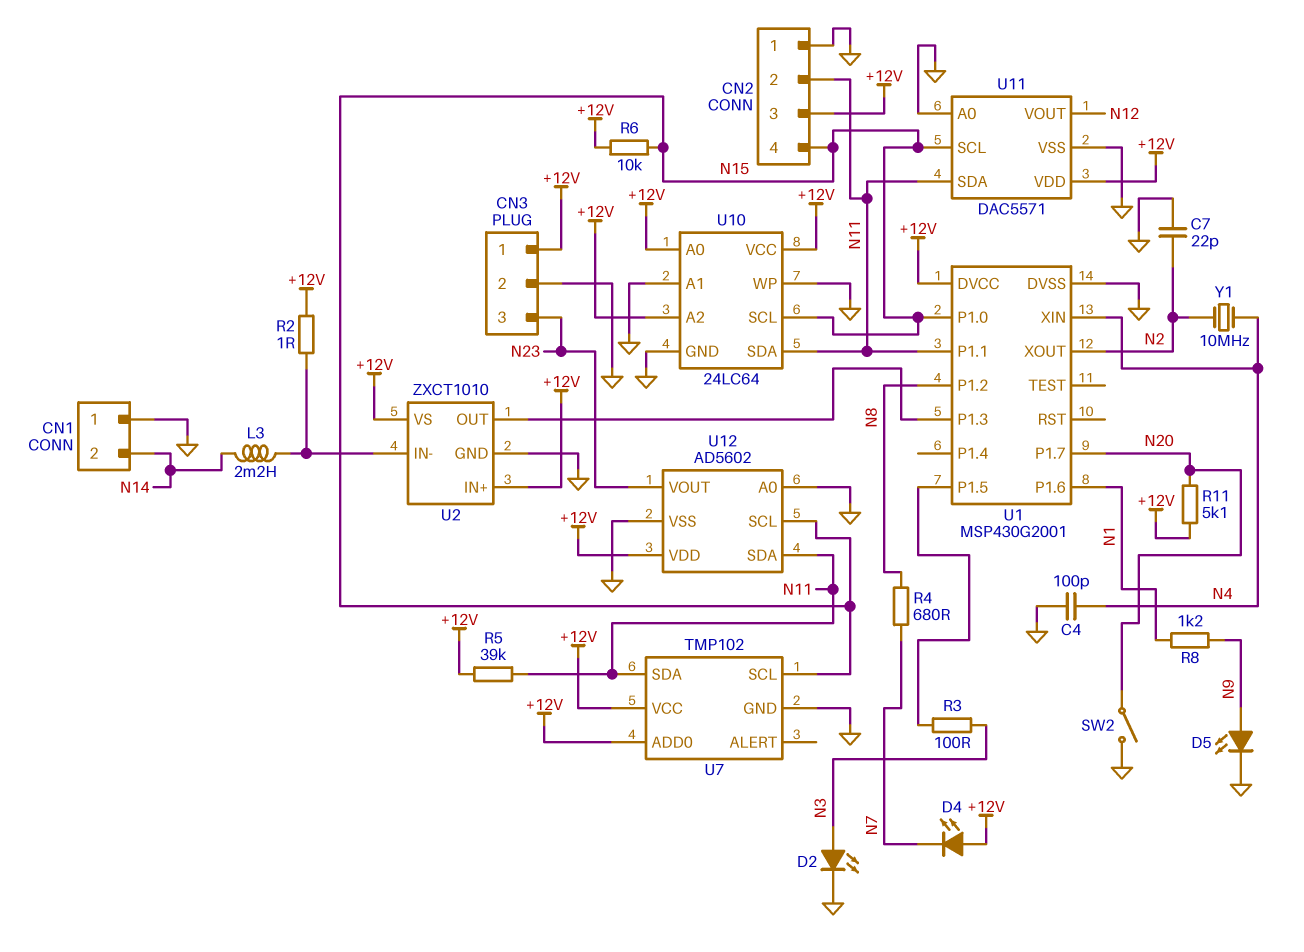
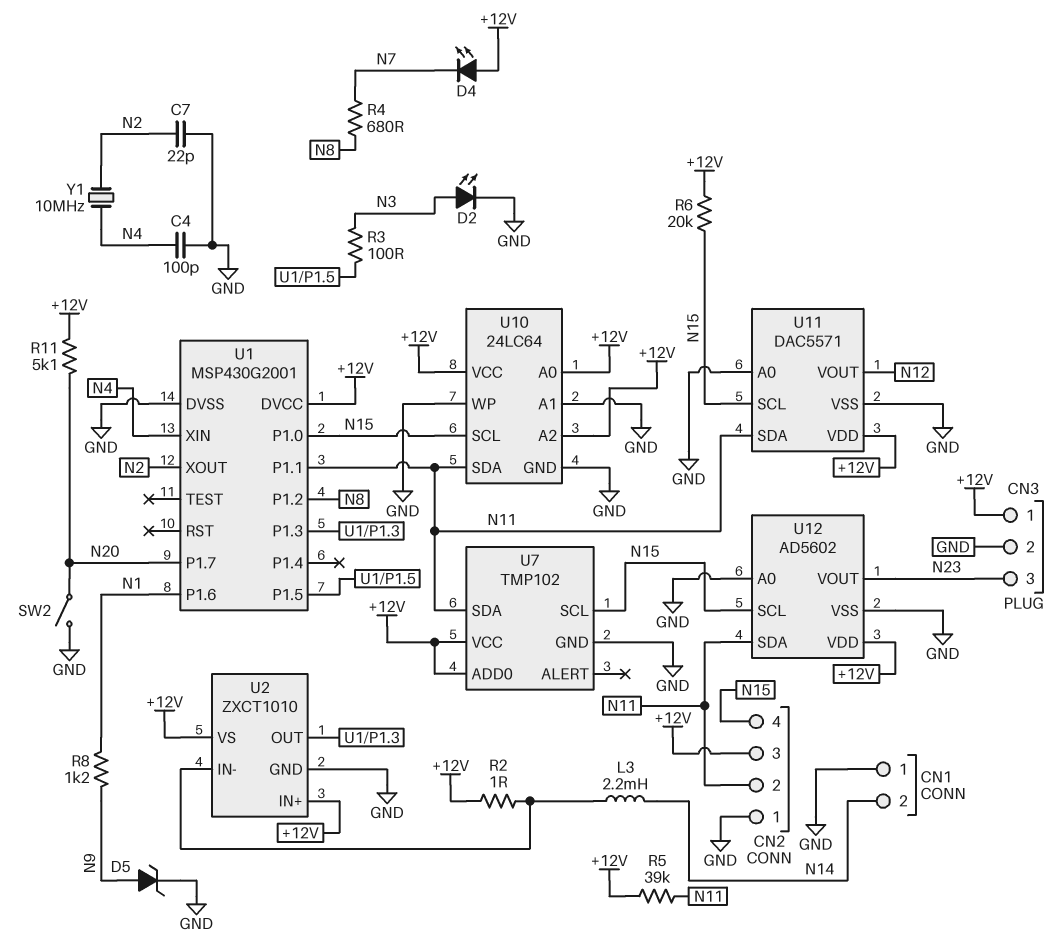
D5: LED (A N9, K GND) -> zener (A N9, K GND)
R6: 10k (+12V, N15) -> 20k (+12V, N15)

